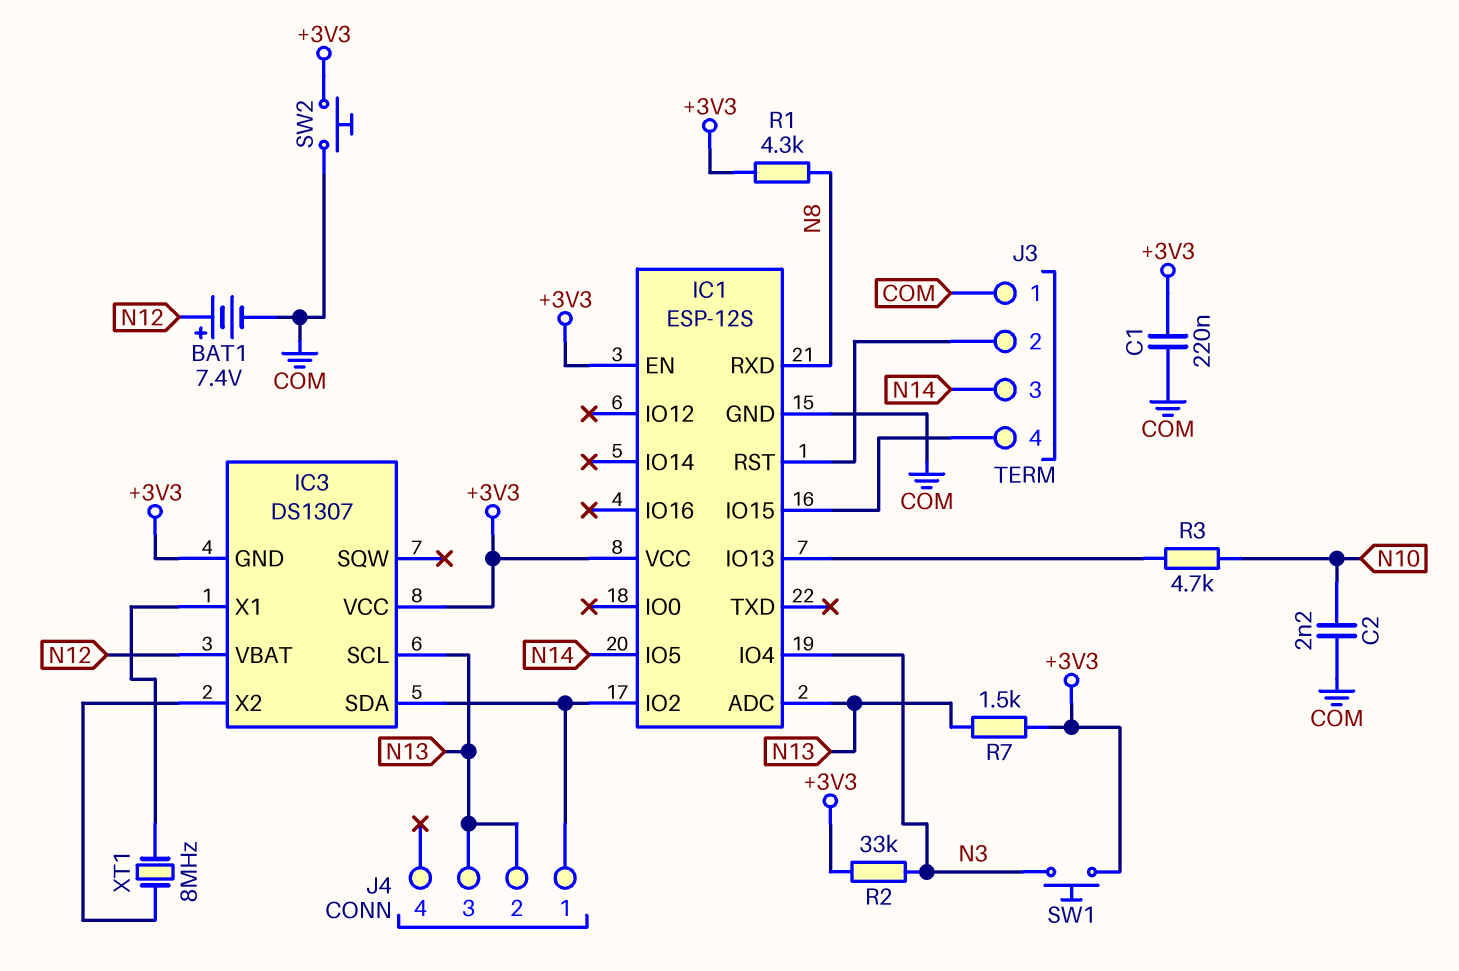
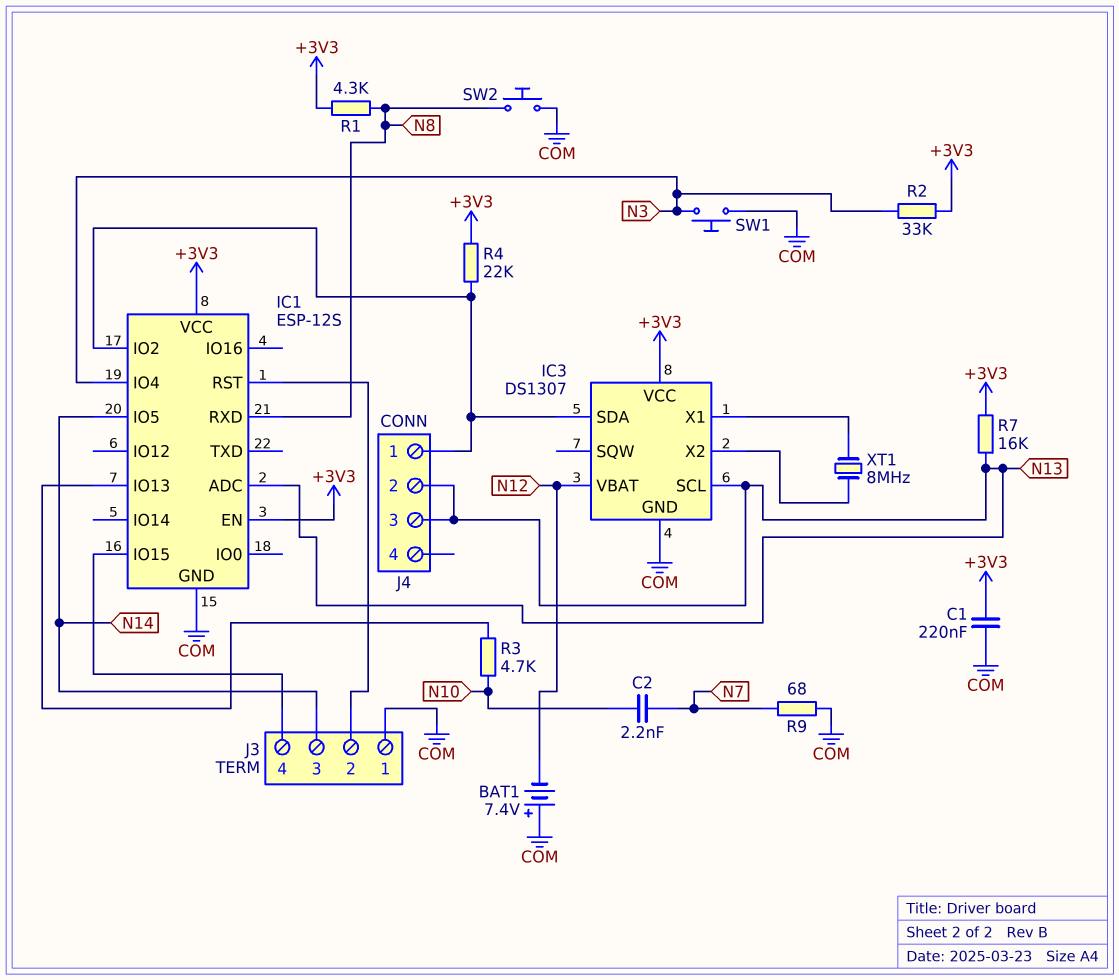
BAT1: 7.4V (plus N12, minus COM) -> 7.4V (plus COM, minus N12)
C2: 2.2nF (COM, N10) -> 2.2nF (N7, N10)
IC3 pin GND: +3V3 -> COM
R4: none -> 22k (+3V3, IC1/IO2)
R7: 1.5k (+3V3, N13) -> 16k (+3V3, N13)
R9: none -> 68 (COM, N7)
SW1: button (+3V3, N3) -> button (COM, N3)
SW2: button (+3V3, COM) -> button (COM, N8)

